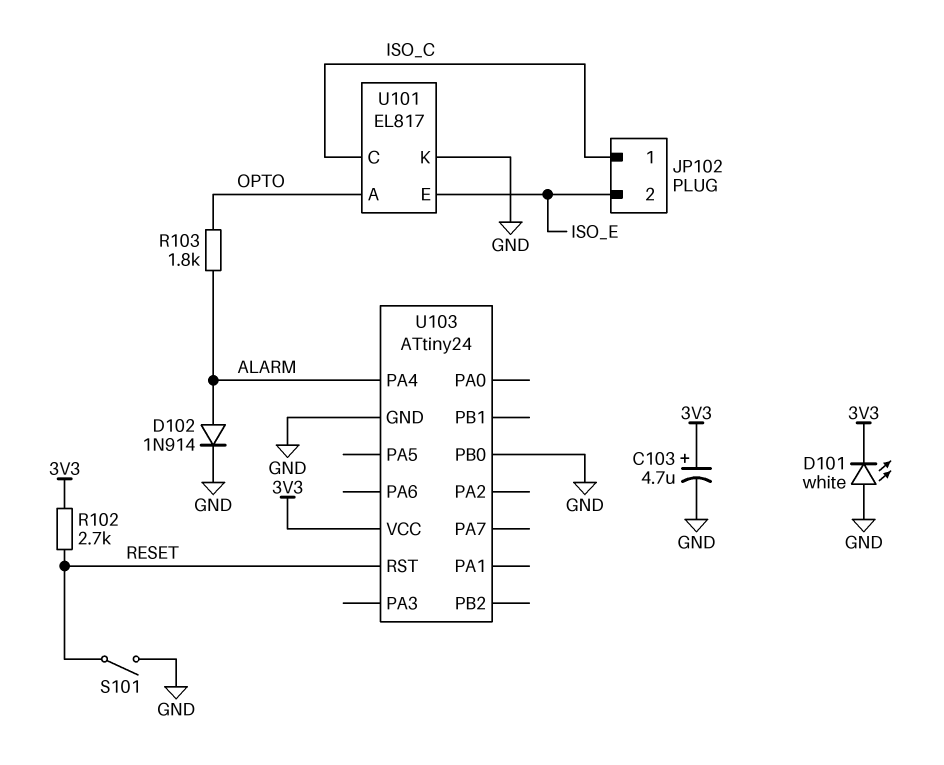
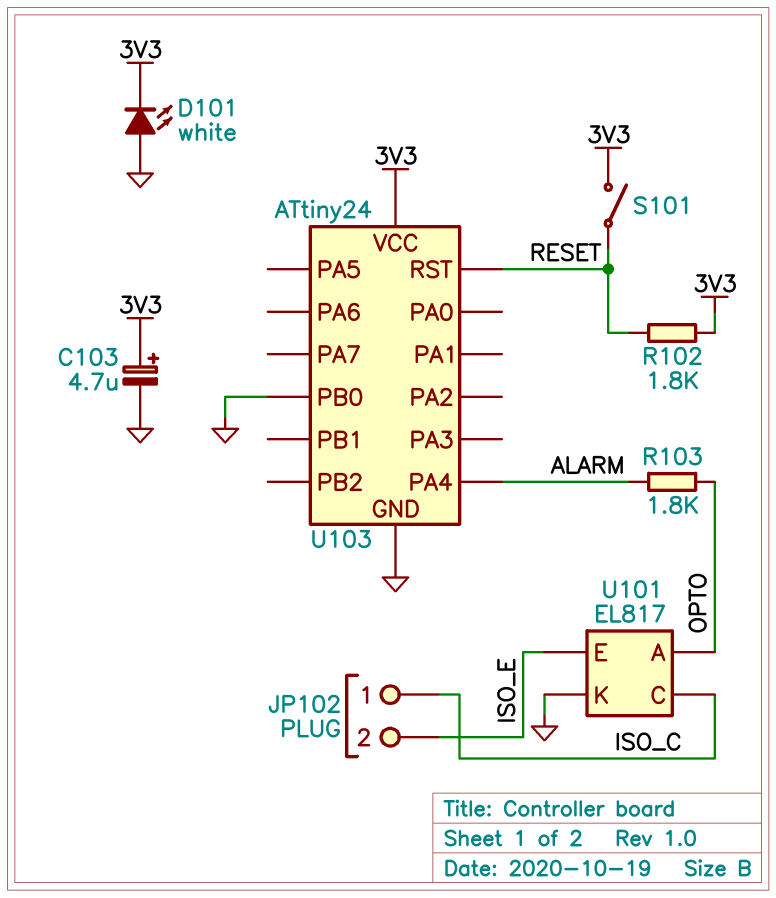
D102: diode 1N914 (A ALARM, K GND) -> none
R102: 2.7k (3V3, RESET) -> 1.8k (3V3, RESET)
S101: switch (GND, RESET) -> switch (3V3, RESET)

